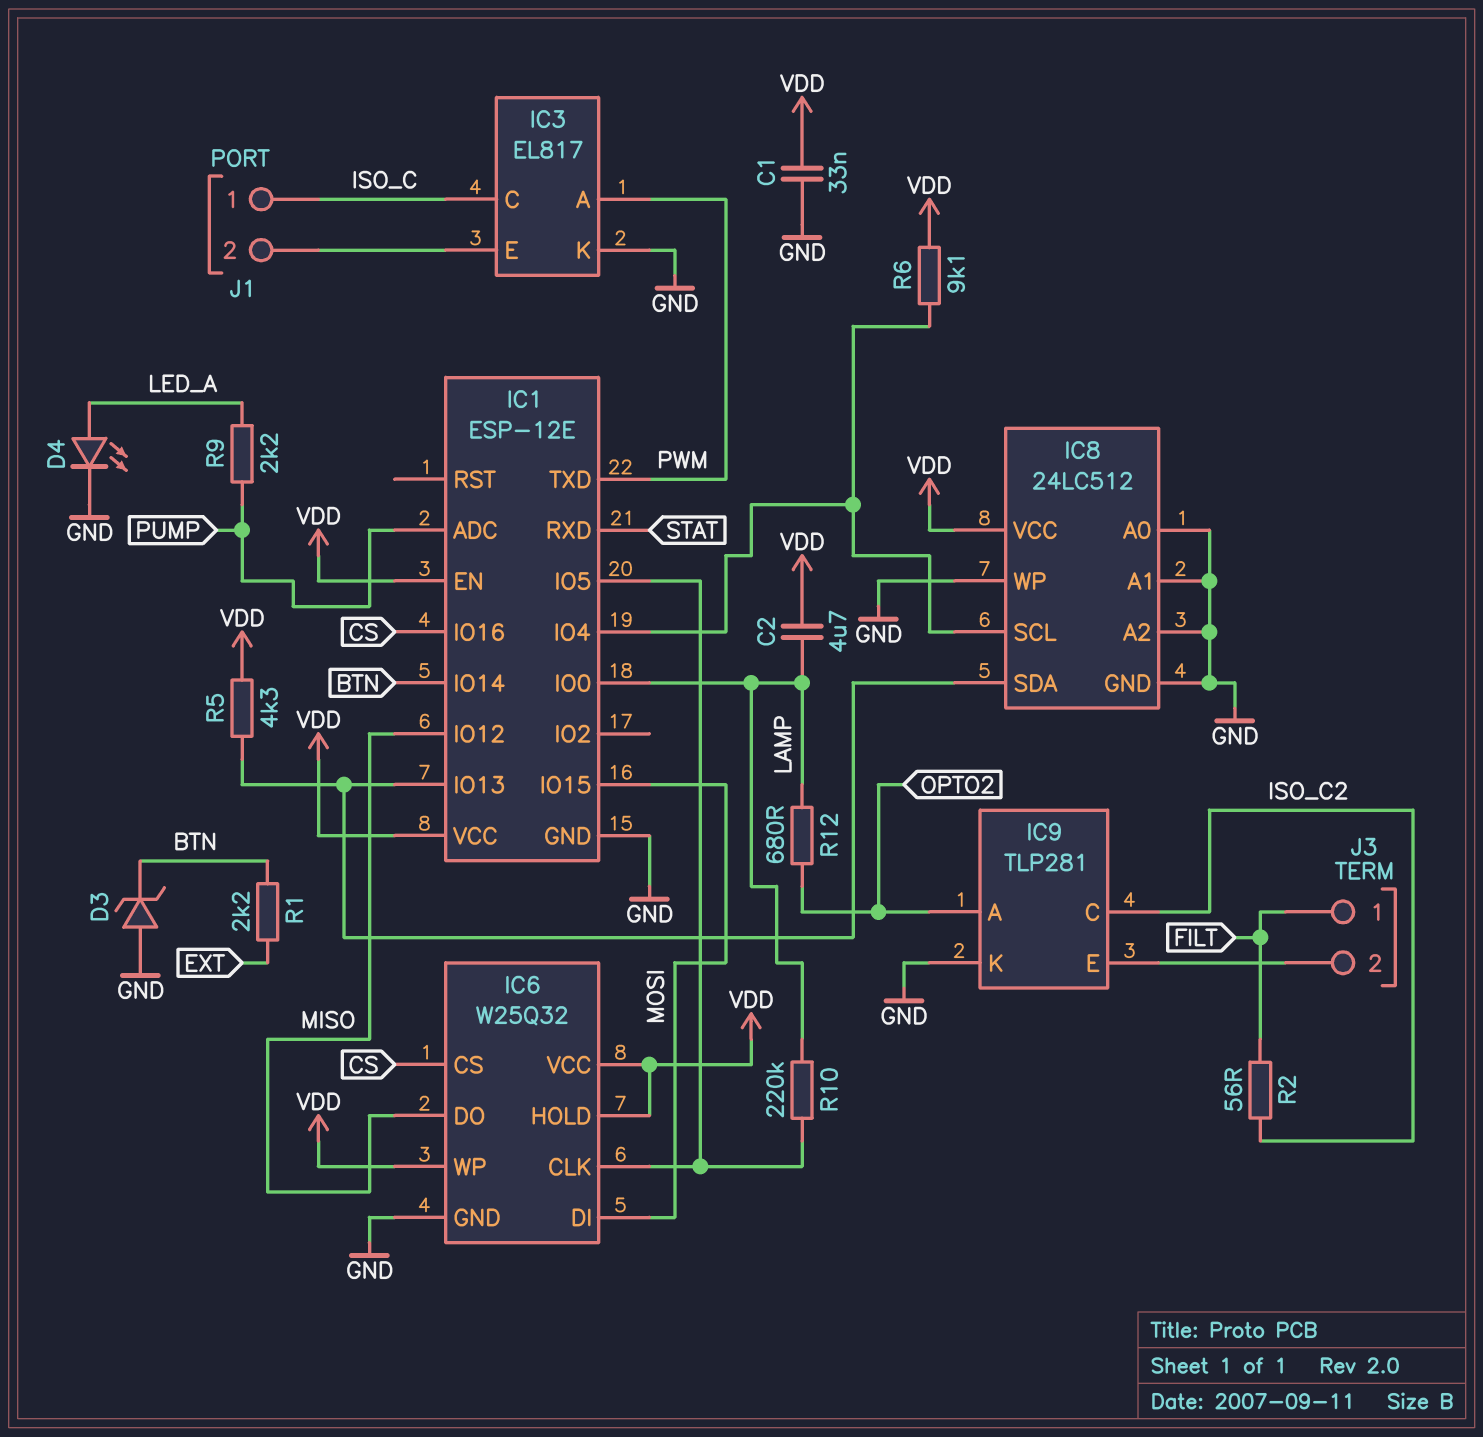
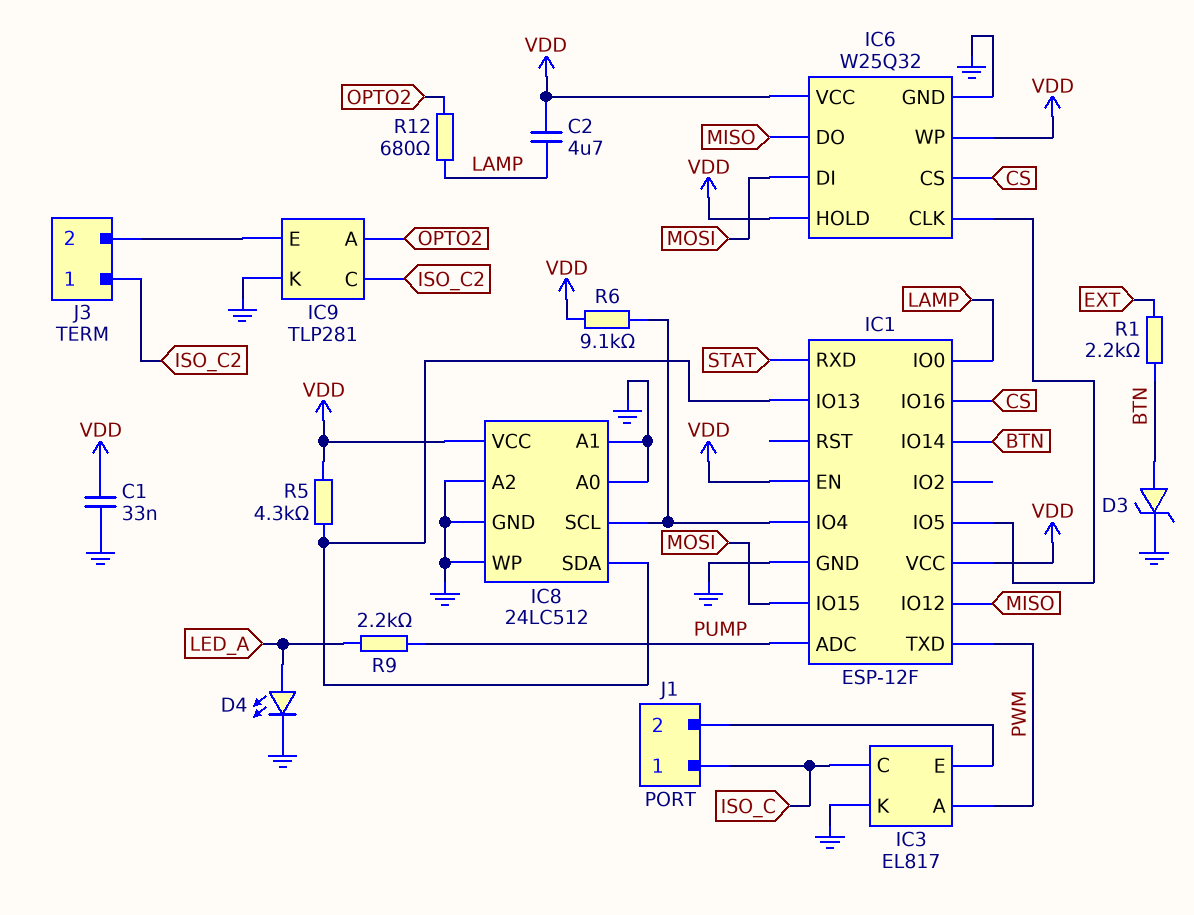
D3: zener (A GND, K BTN) -> zener (A BTN, K GND)
IC1: ESP-12E -> ESP-12F
J3 pin 1: FILT -> ISO_C2
R2: 56 (FILT, ISO_C2) -> none
R10: 220k (IC1/IO5, LAMP) -> none

